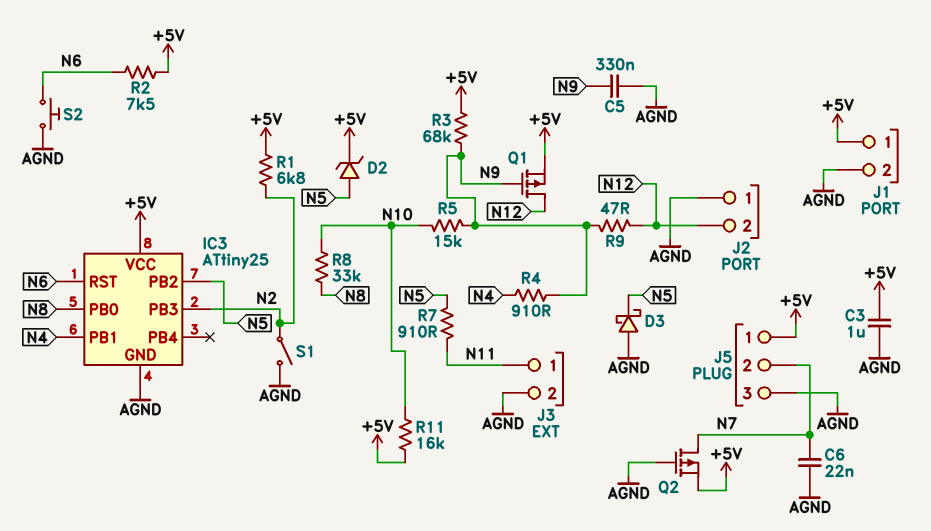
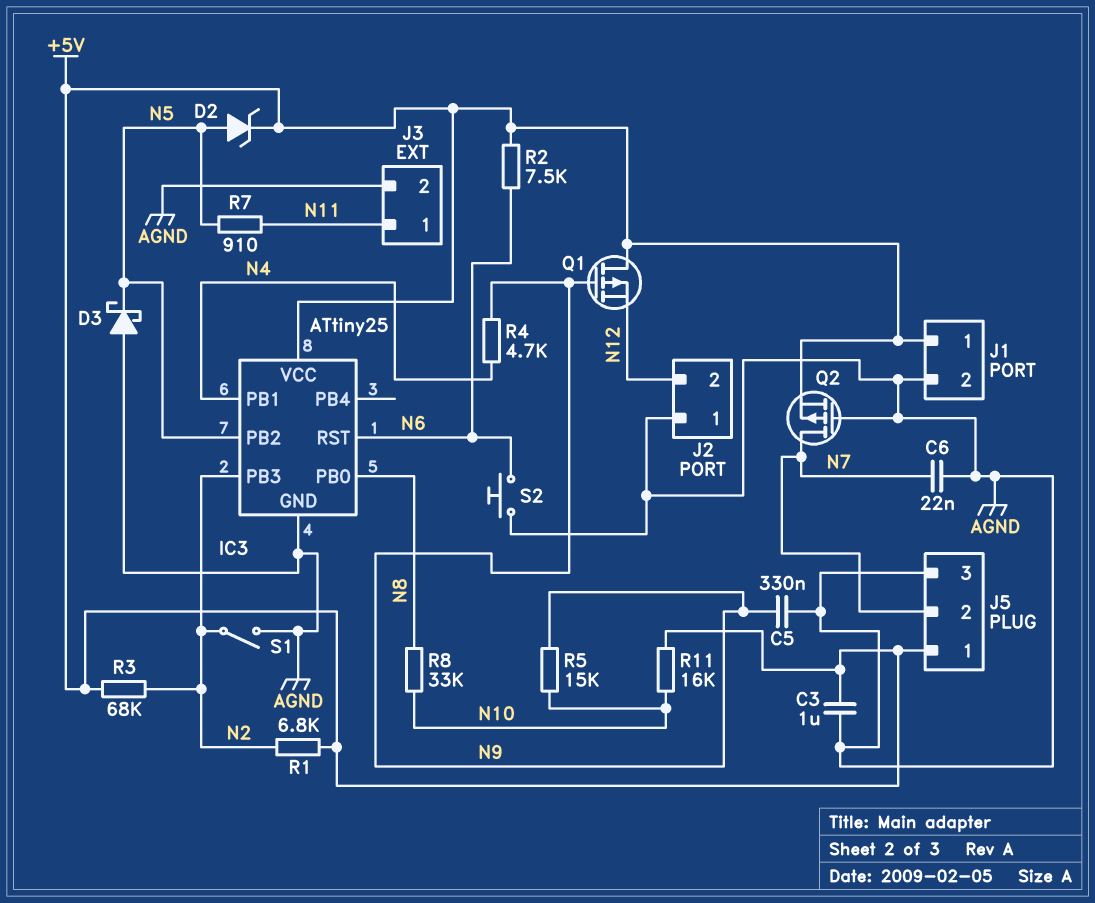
Q1: PMOS (G N9, D N12, S +5V) -> PMOS (G N9, D +5V, S N12)
R3: 68k (+5V, N9) -> 68k (+5V, N2)
R4: 910 (N4, N9) -> 4.7k (N4, N9)
R9: 47 (N9, N12) -> none

